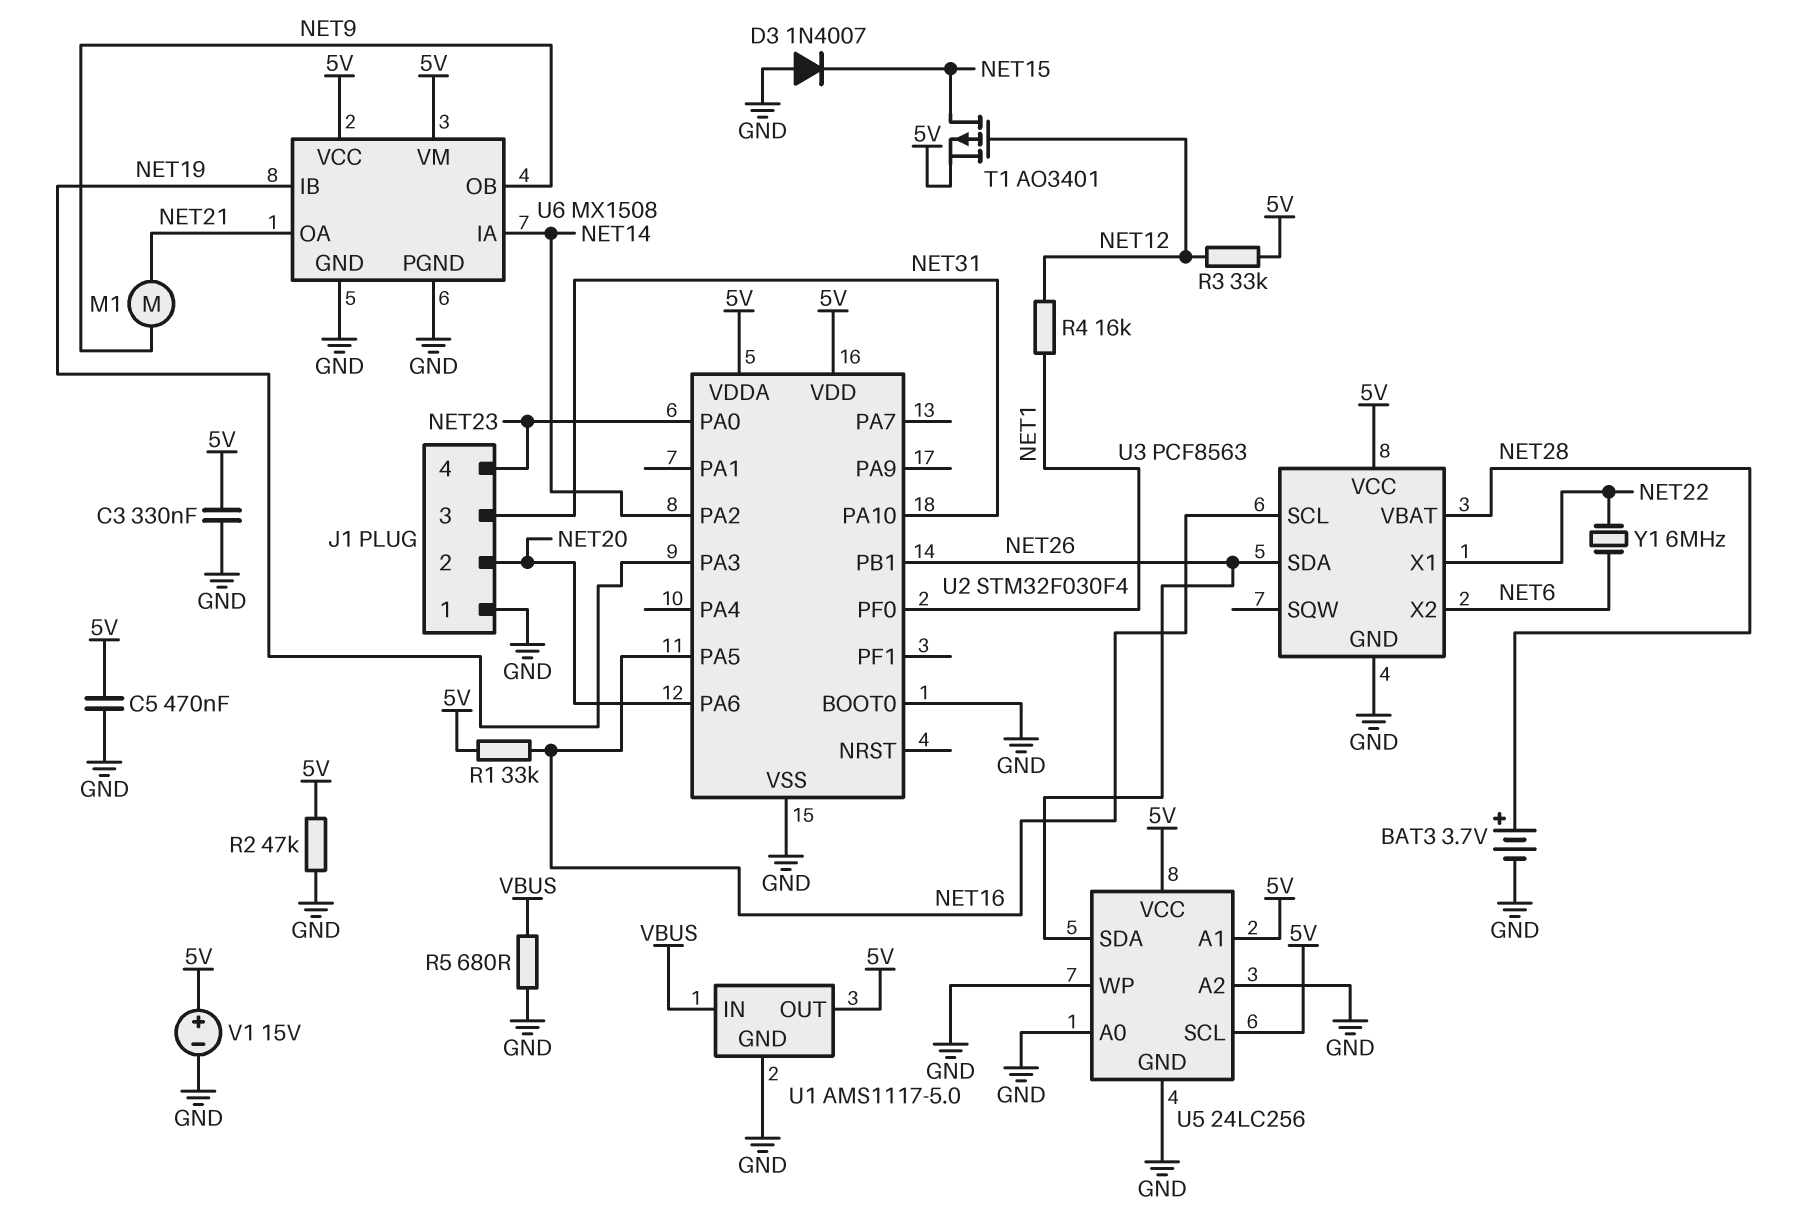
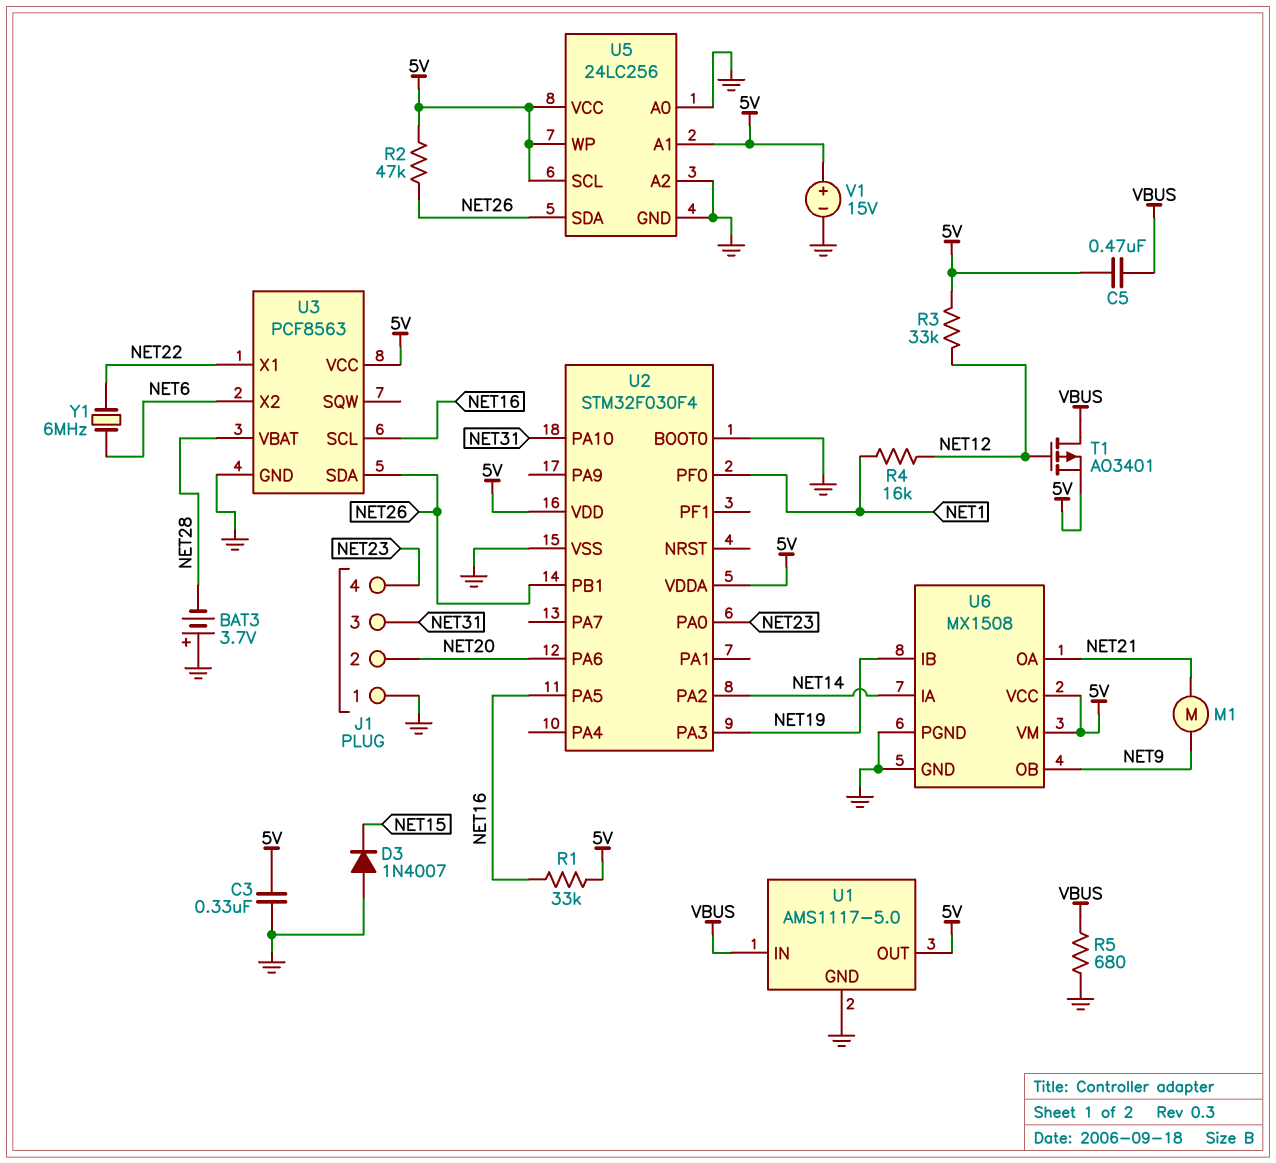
BAT3: 3.7V (plus NET28, minus GND) -> 3.7V (plus GND, minus NET28)
C5: 470nF (5V, GND) -> 470nF (5V, VBUS)
R2: 47k (5V, GND) -> 47k (5V, NET26)
T1: PMOS AO3401 (G NET12, D NET15, S 5V) -> PMOS AO3401 (G NET12, D VBUS, S 5V)
U5 pin WP: GND -> 5V

